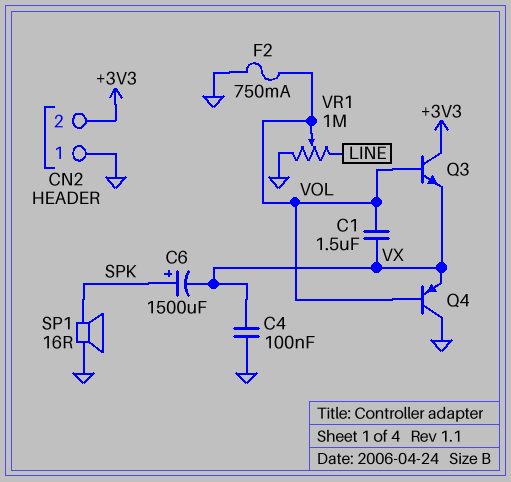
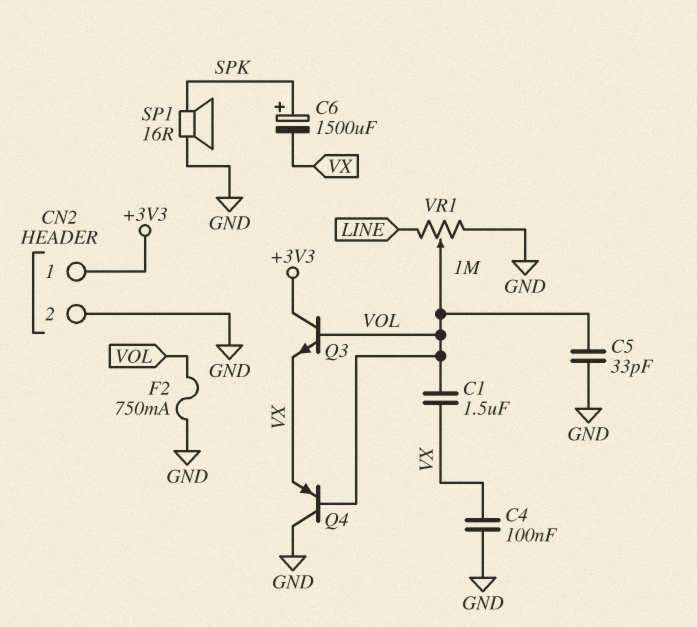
C5: none -> 33pF (GND, VOL)
CN2 pin 1: GND -> +3V3
CN2 pin 2: +3V3 -> GND

